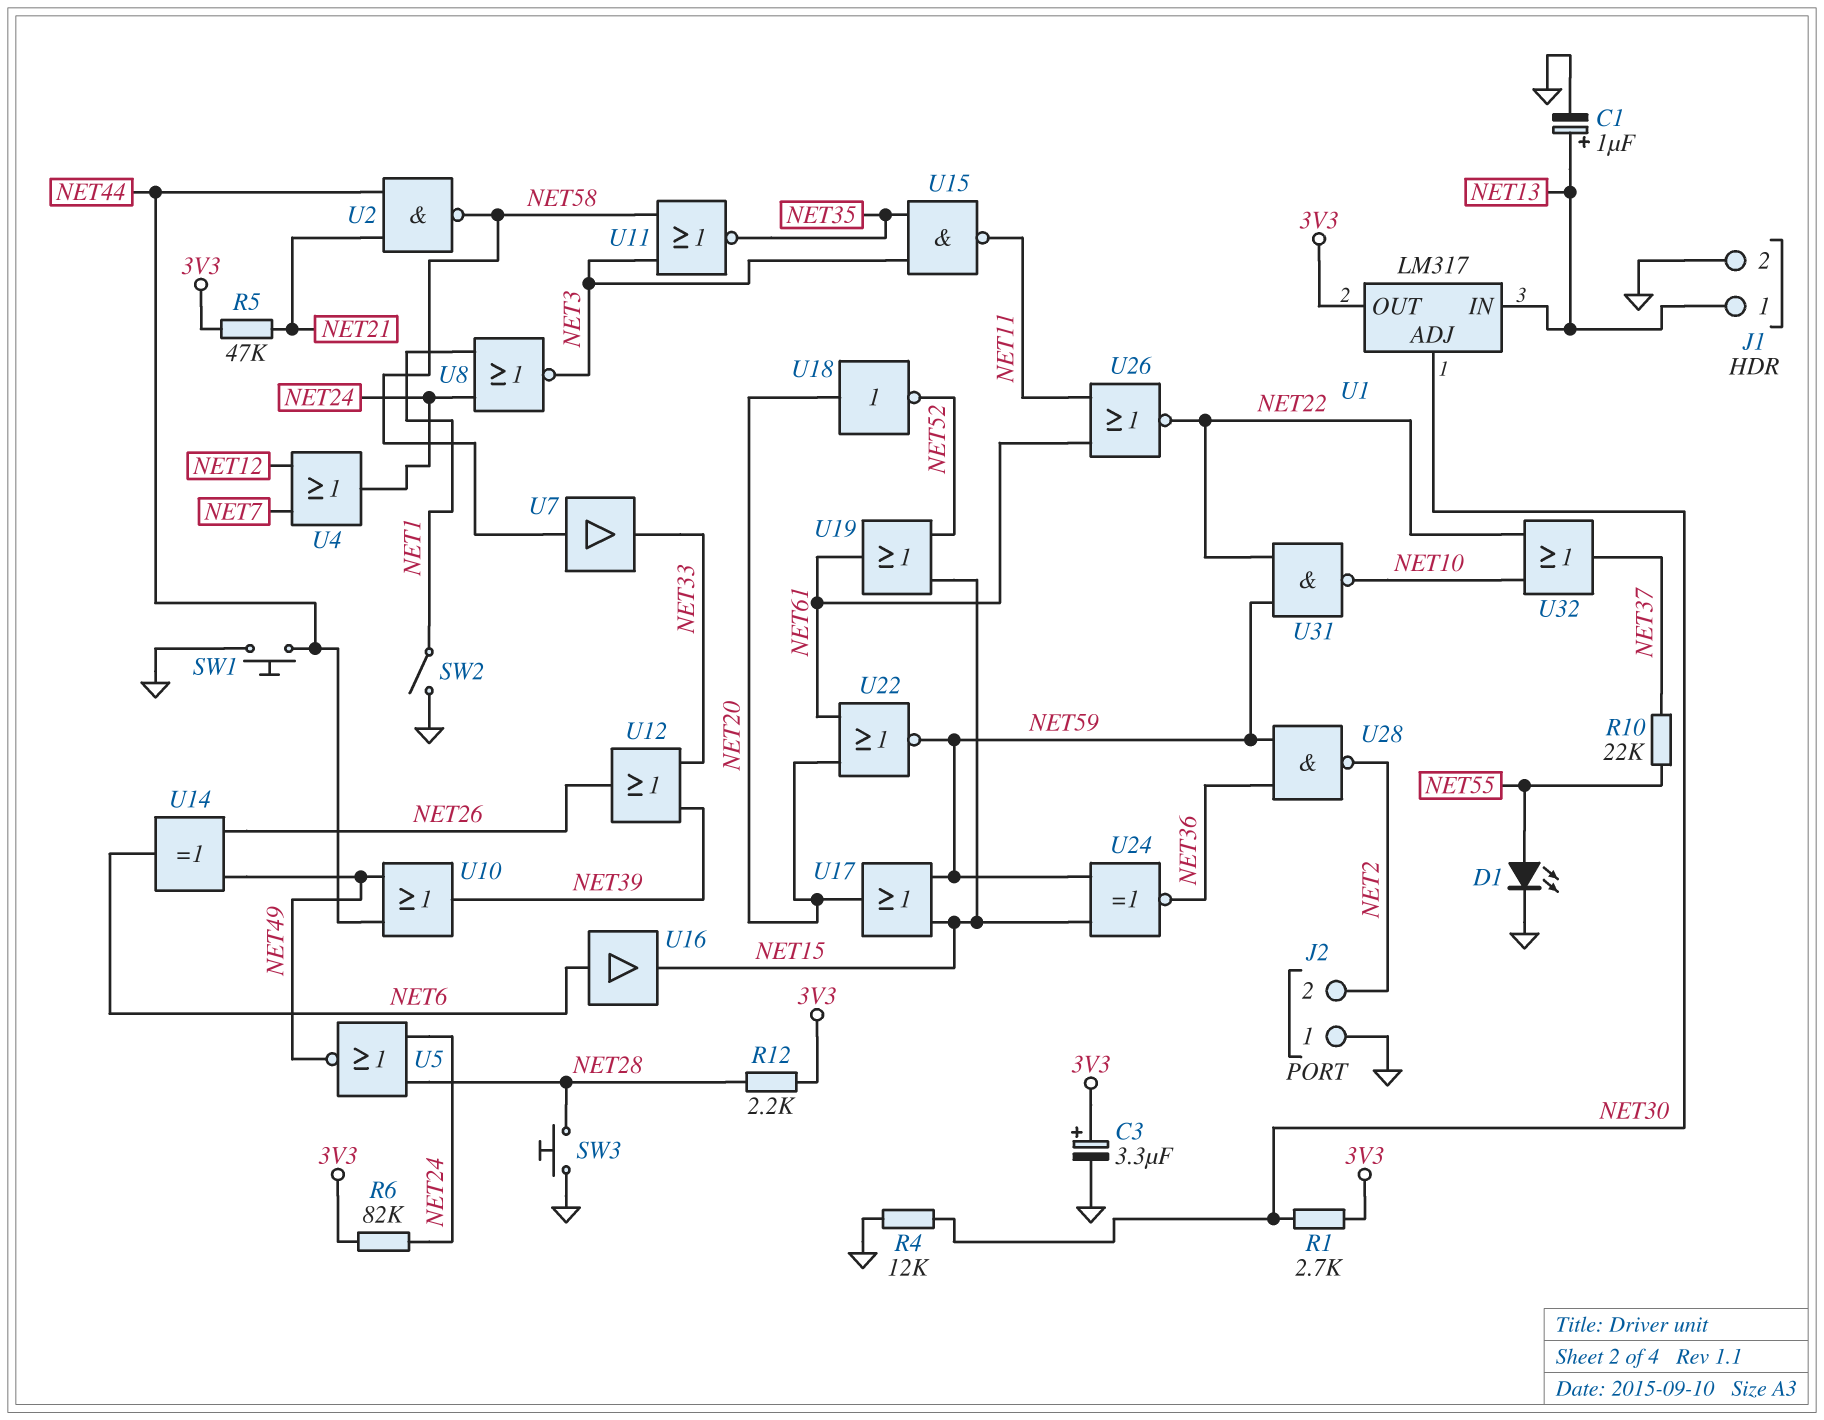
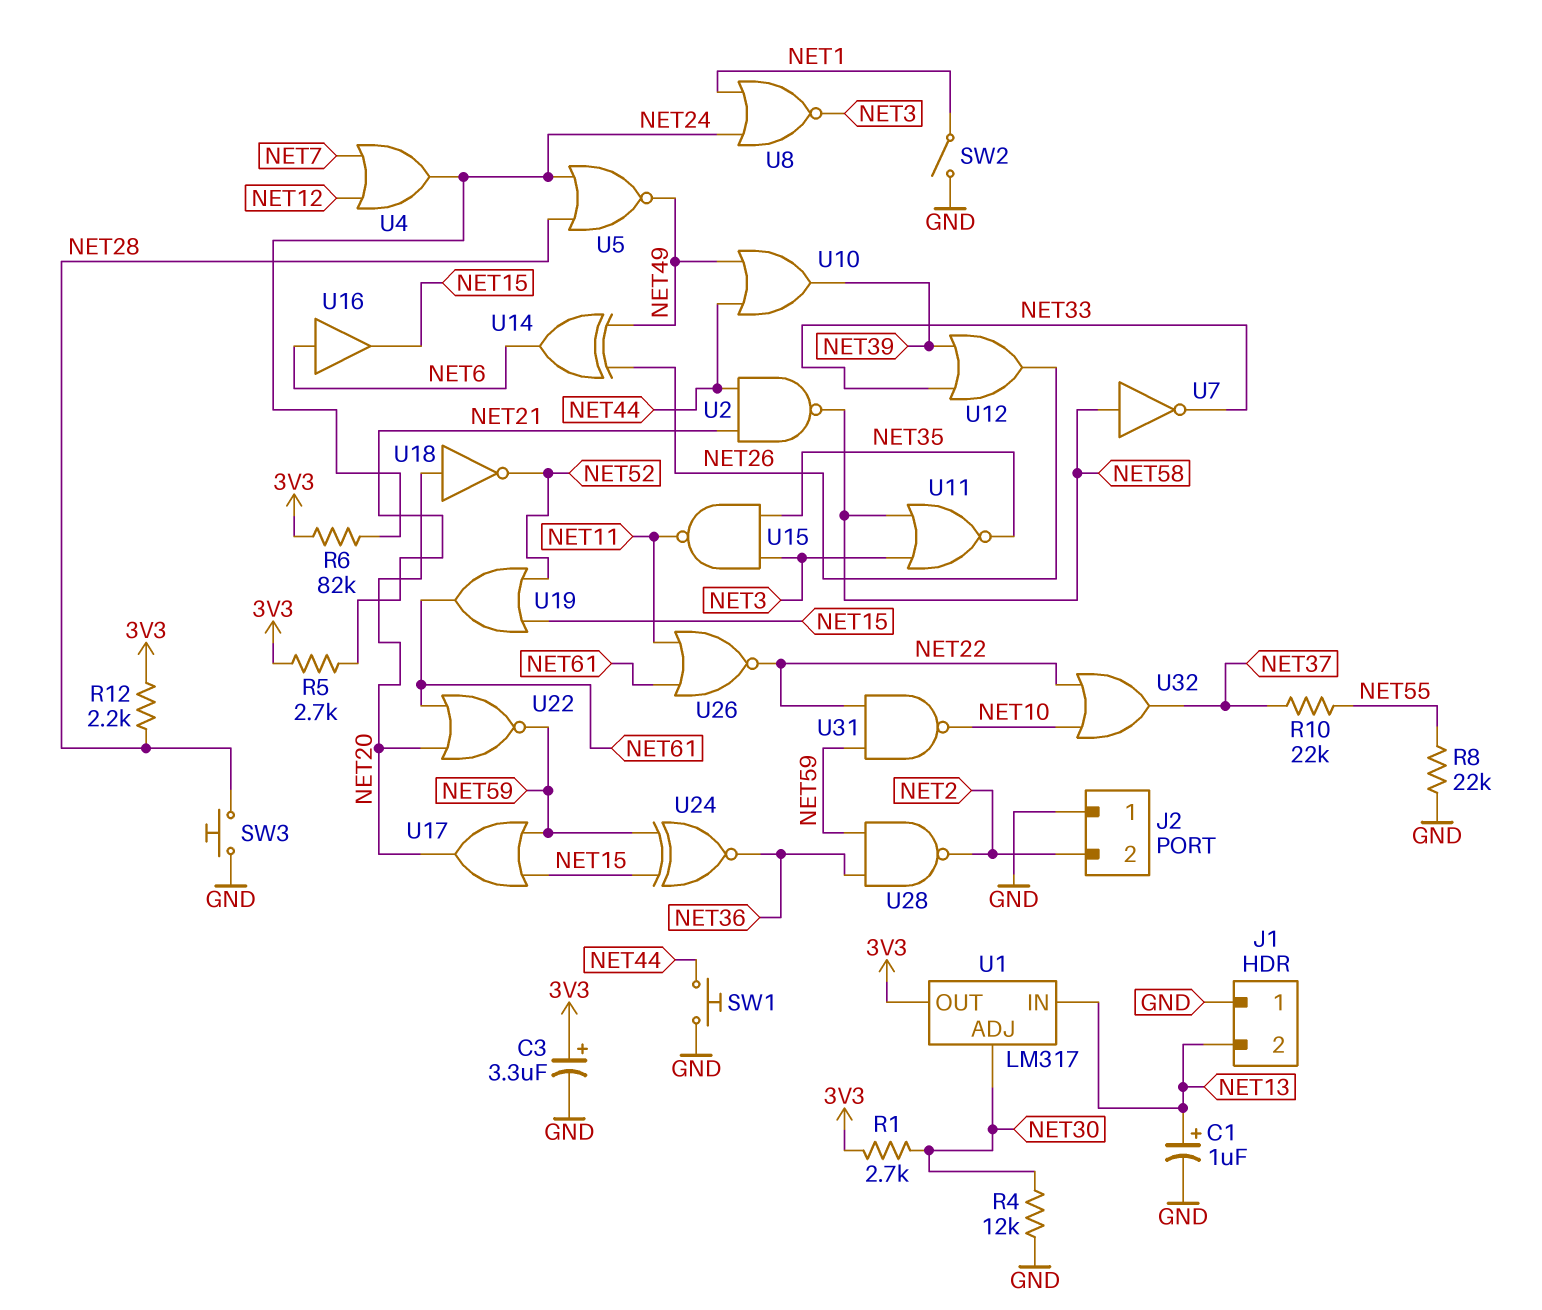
D1: LED (A NET55, K GND) -> none
J1 pin 1: NET13 -> GND
J1 pin 2: GND -> NET13
R5: 47k (3V3, NET21) -> 2.7k (3V3, NET21)
R8: none -> 22k (GND, NET55)
U7: buffer (in NET58, out NET33) -> NOT (in NET58, out NET33)

